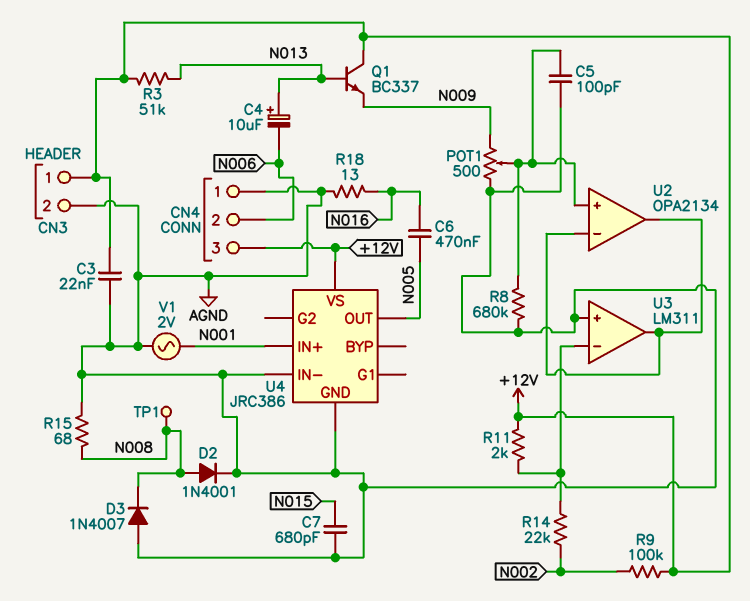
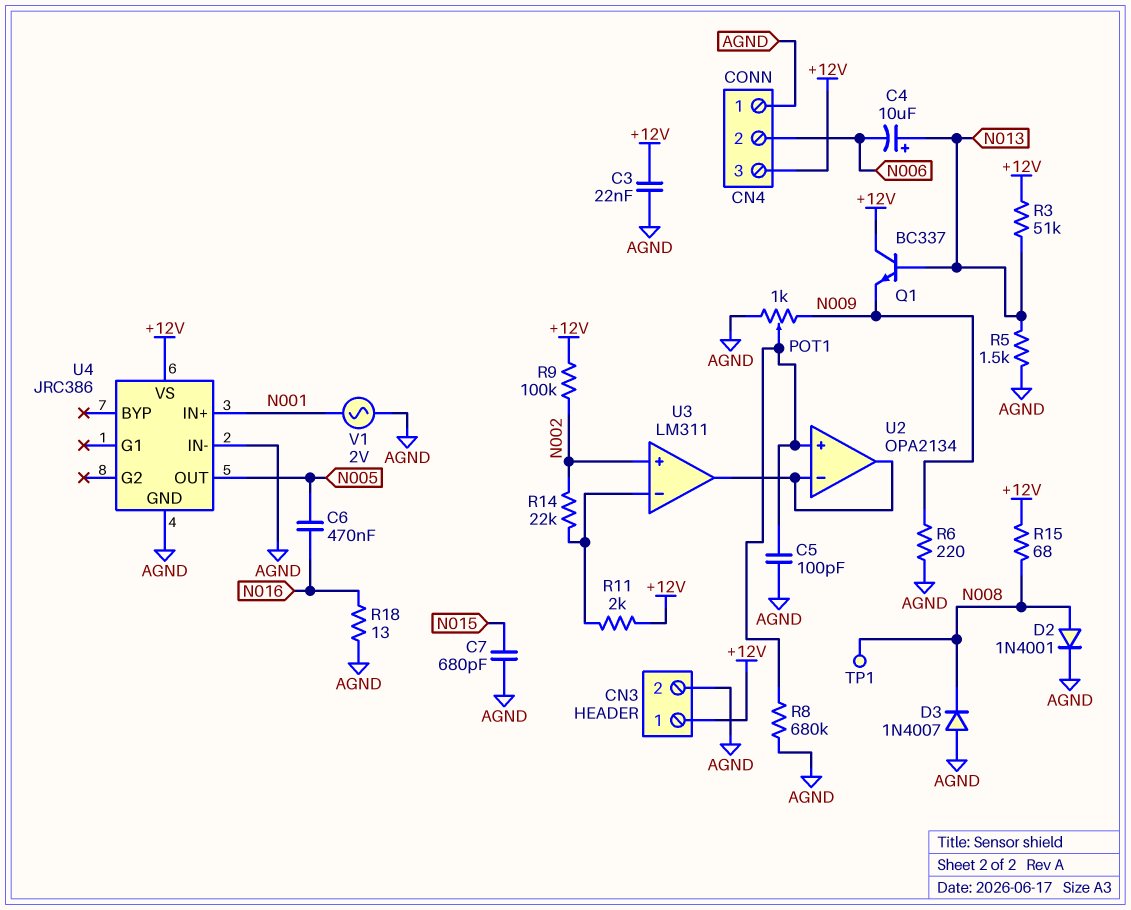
POT1: 500 (AGND, N009, wiper U2/in+) -> 1k (AGND, N009, wiper U2/in+)
R5: none -> 1.5k (AGND, N013)
R6: none -> 220 (AGND, N009)
R15: 68 (AGND, N008) -> 68 (+12V, N008)
U3 pin in+: AGND -> N002

